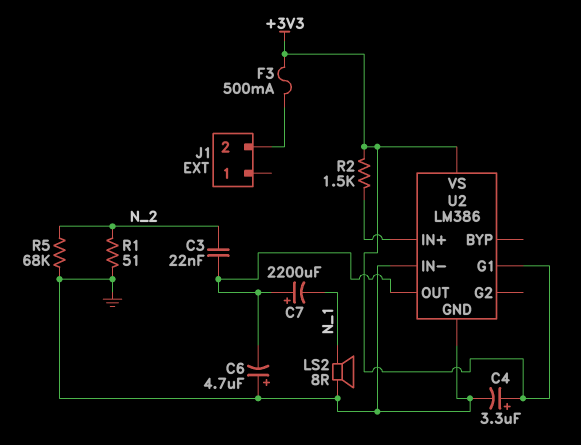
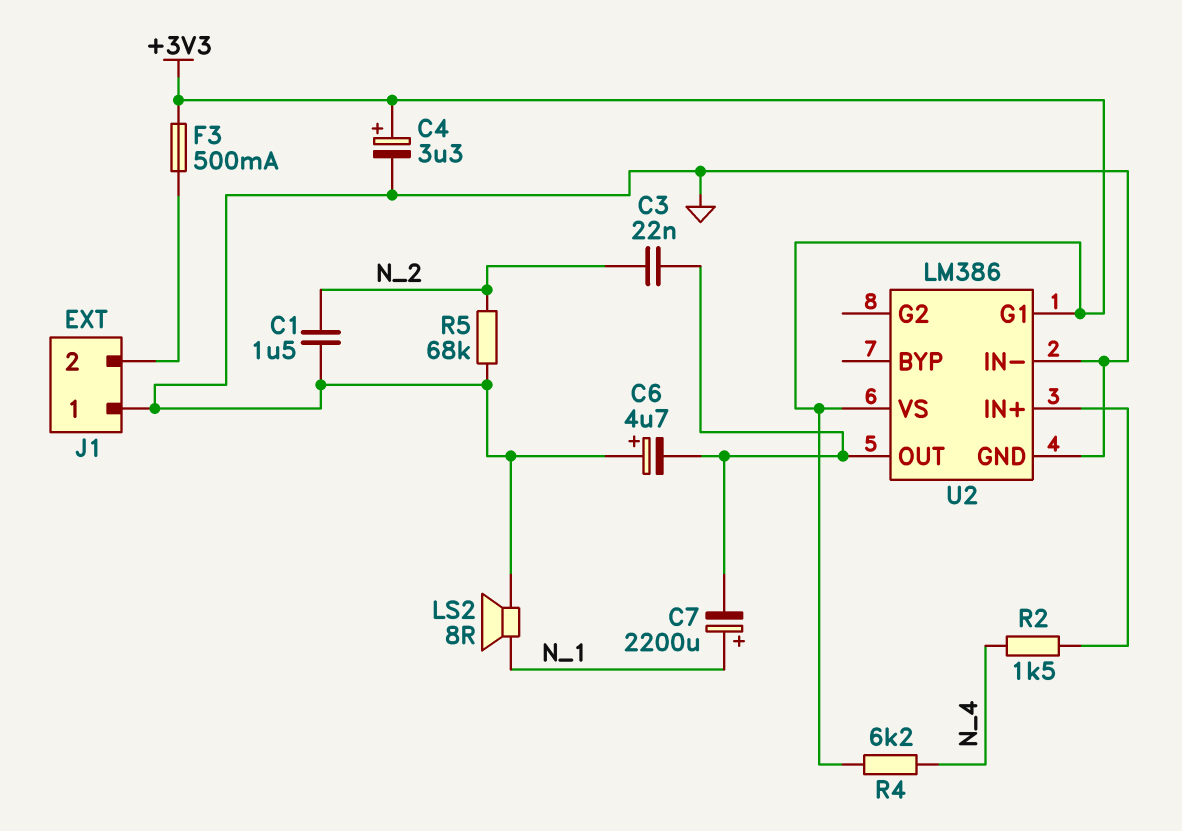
C1: none -> 1.5uF (GND, N_2)
C7: 2200uF (plus U2/OUT, minus N_1) -> 2200uF (plus N_1, minus U2/OUT)
J1 pin 1: none -> GND
R1: 51 (GND, N_2) -> none
R2: 1.5k (+3V3, U2/IN+) -> 1.5k (N_4, U2/IN+)
R4: none -> 6.2k (+3V3, N_4)

